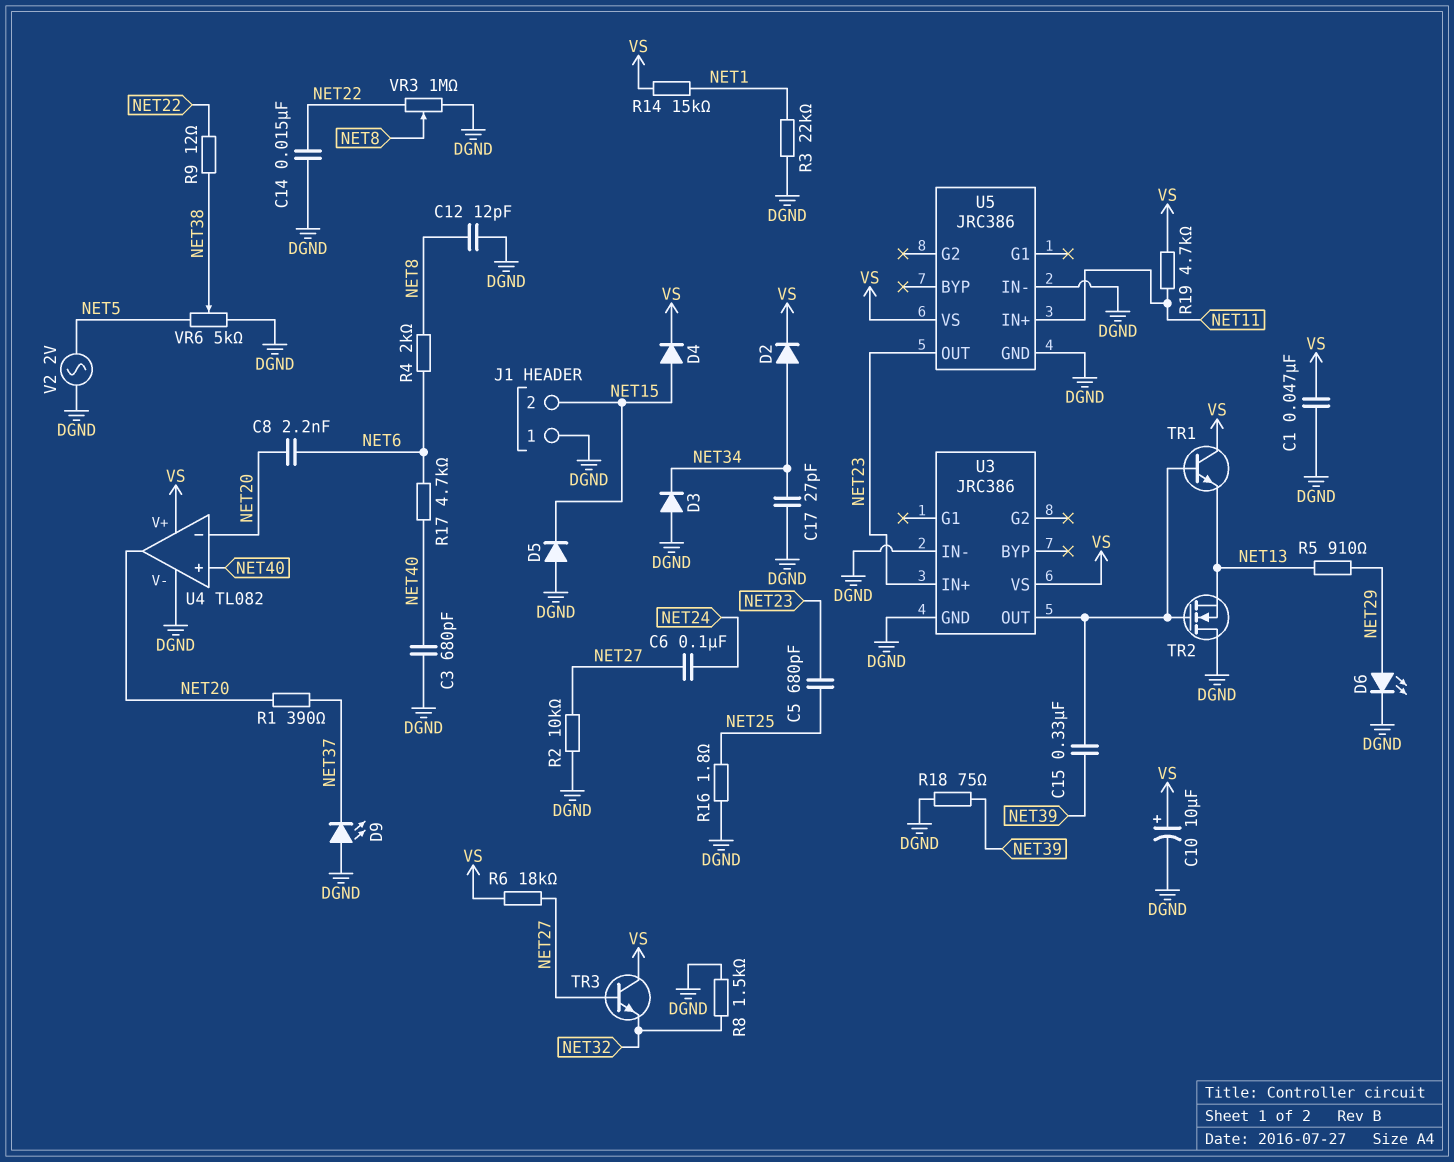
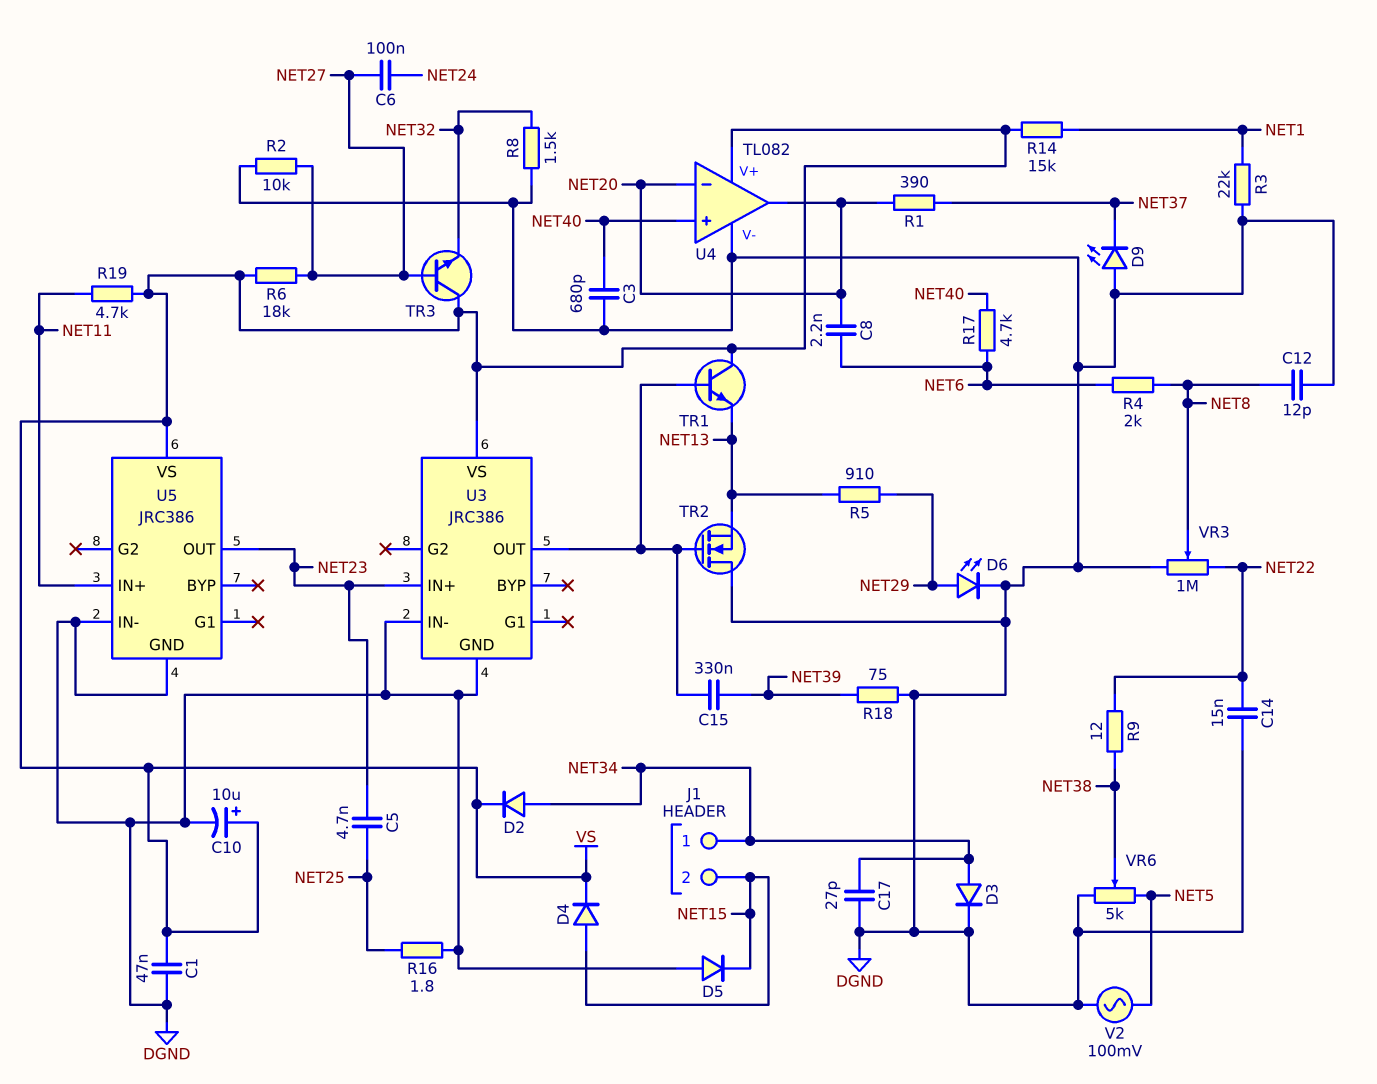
C5: 680pF (NET23, NET25) -> 4.7nF (NET23, NET25)
D3: diode (A DGND, K NET34) -> diode (A NET34, K DGND)
J1 pin 1: DGND -> NET34
V2: AC 2V (DGND, NET5) -> AC 100mV (DGND, NET5)

